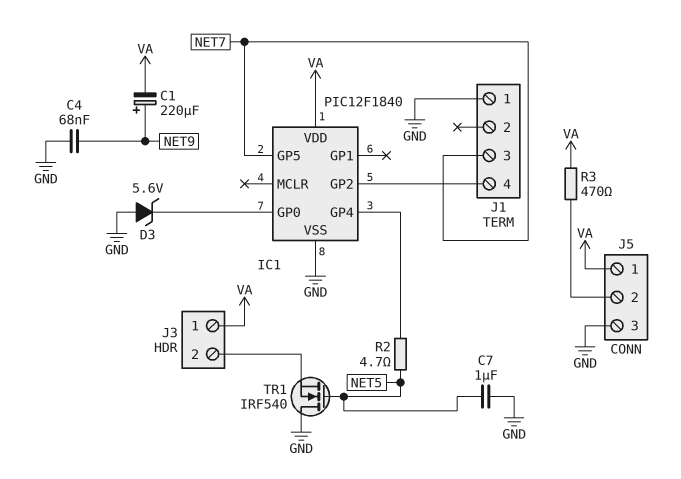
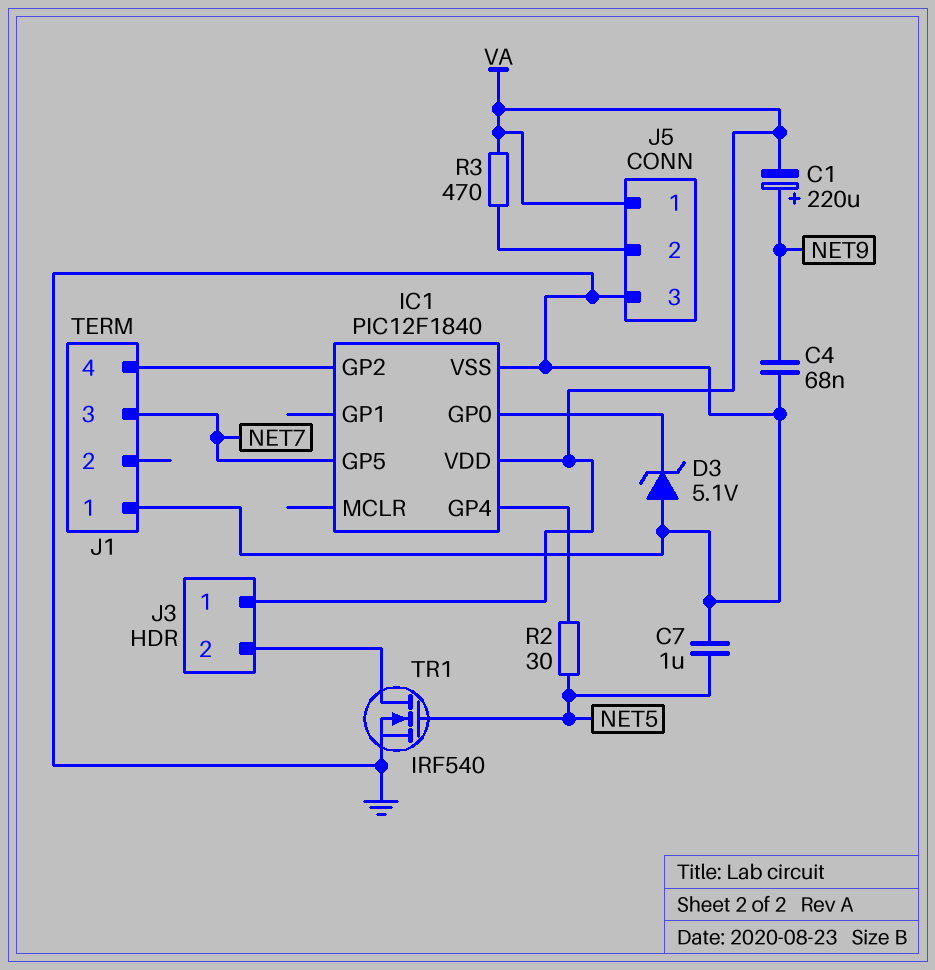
D3: zener 5.6V (A GND, K IC1/GP0) -> zener 5.1V (A GND, K IC1/GP0)
R2: 4.7 (IC1/GP4, NET5) -> 30 (IC1/GP4, NET5)
TR1: NMOS IRF540 (G NET5, D GND, S J3/2) -> NMOS IRF540 (G NET5, D J3/2, S GND)

